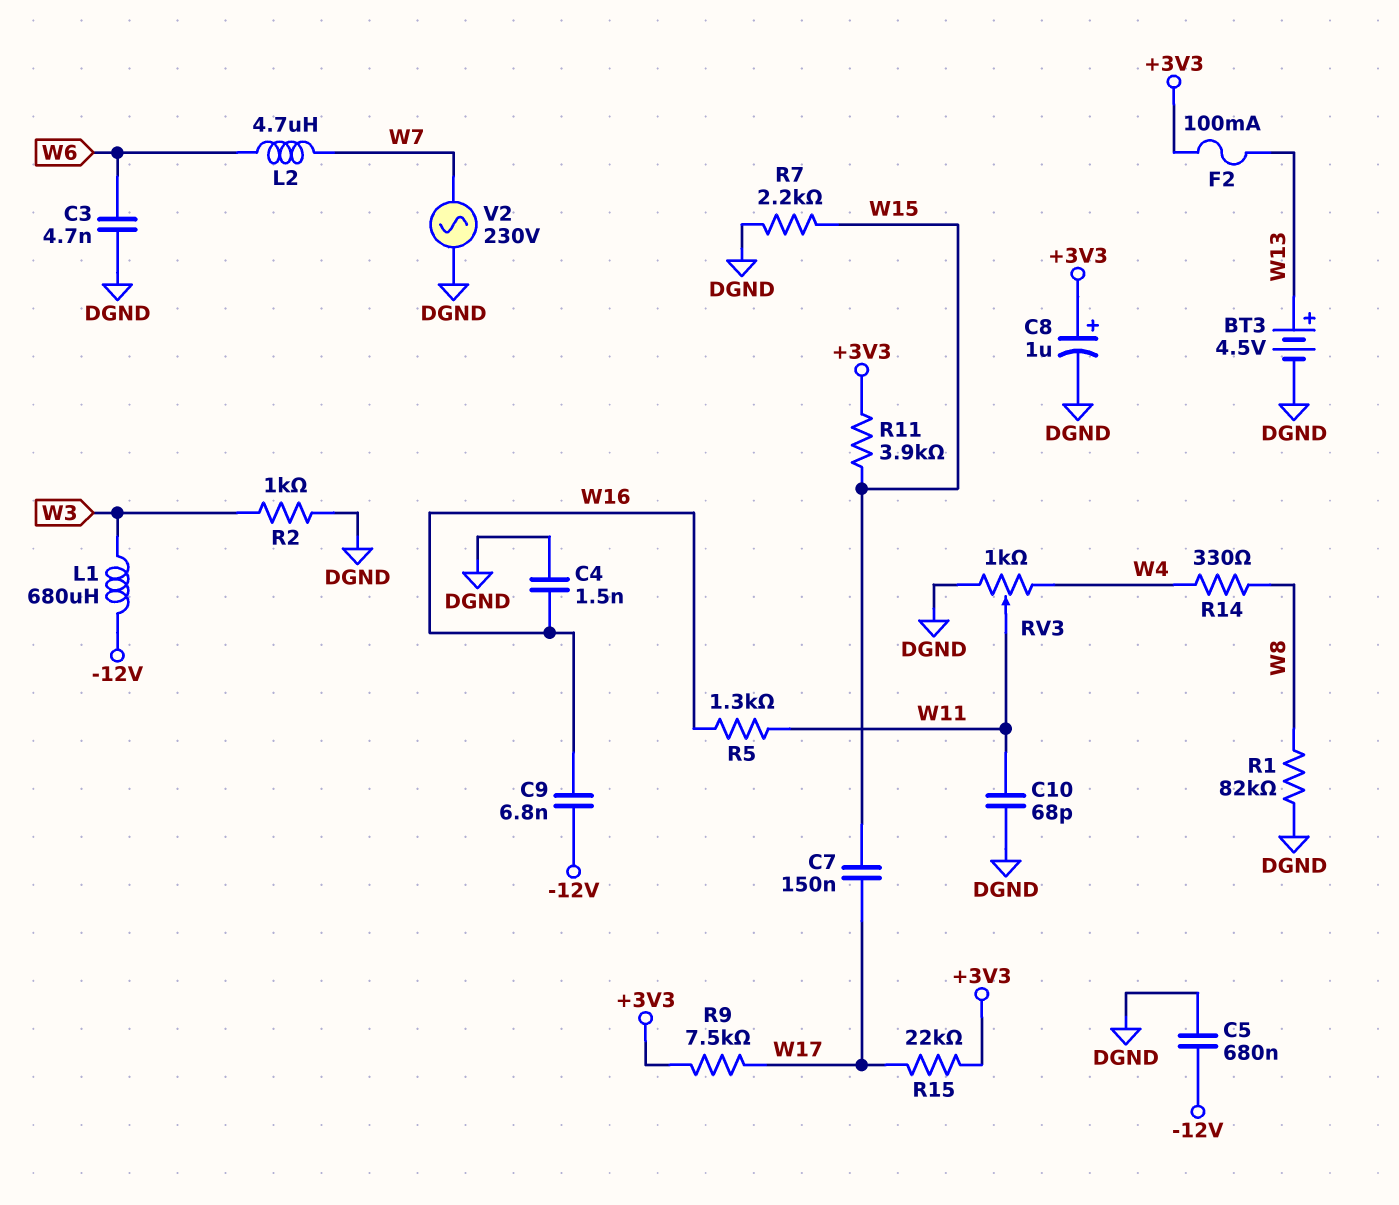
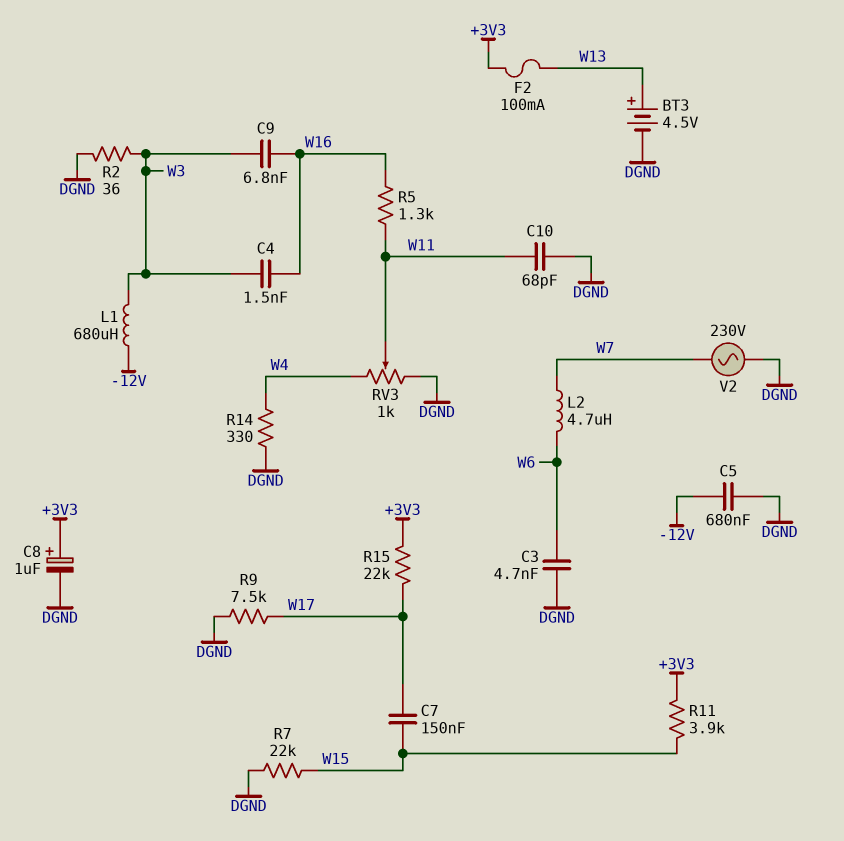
C4: 1.5nF (DGND, W16) -> 1.5nF (W3, W16)
C9: 6.8nF (-12V, W16) -> 6.8nF (W3, W16)
R1: 82k (DGND, W8) -> none
R2: 1k (DGND, W3) -> 36 (DGND, W3)
R7: 2.2k (DGND, W15) -> 22k (DGND, W15)
R9: 7.5k (+3V3, W17) -> 7.5k (DGND, W17)
R14: 330 (W4, W8) -> 330 (DGND, W4)

